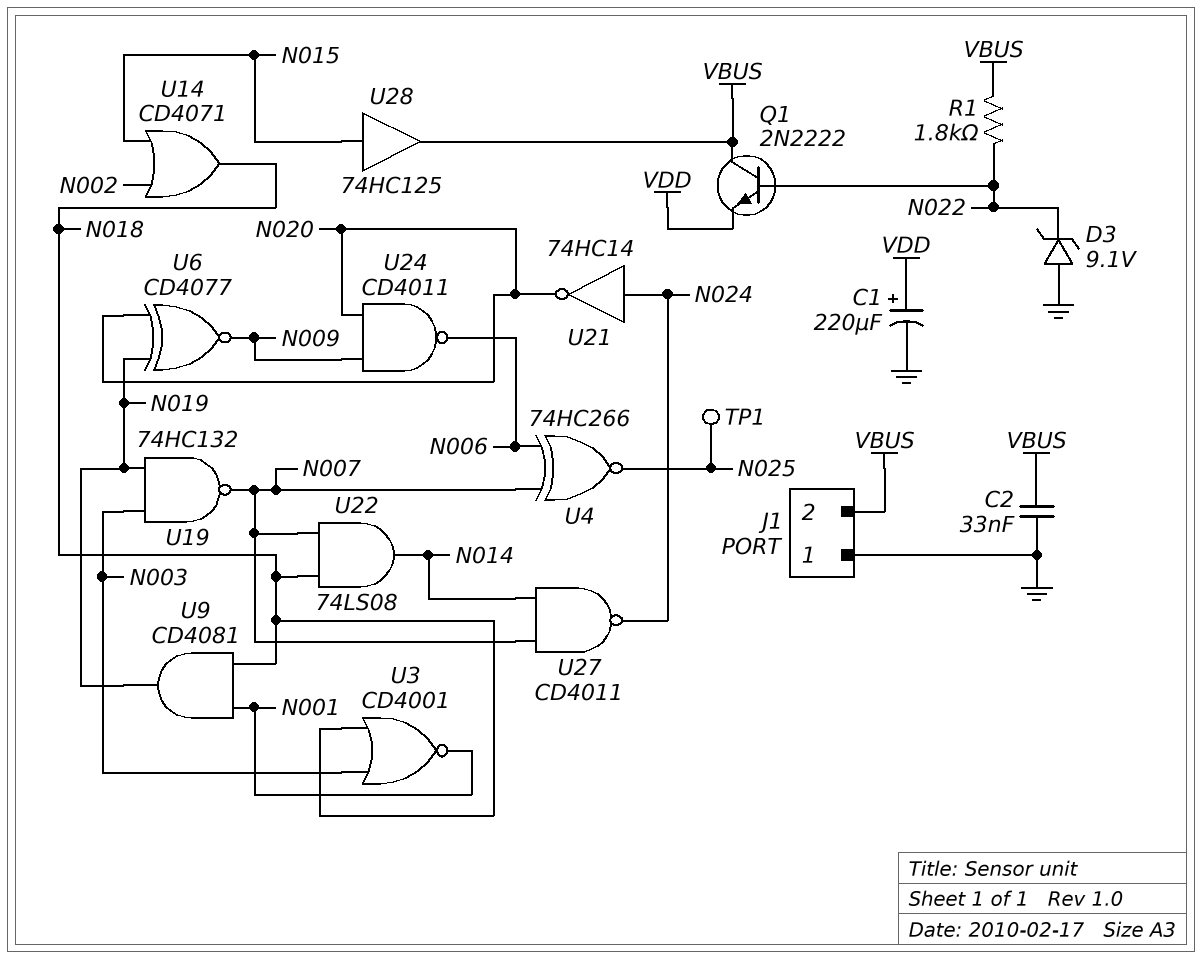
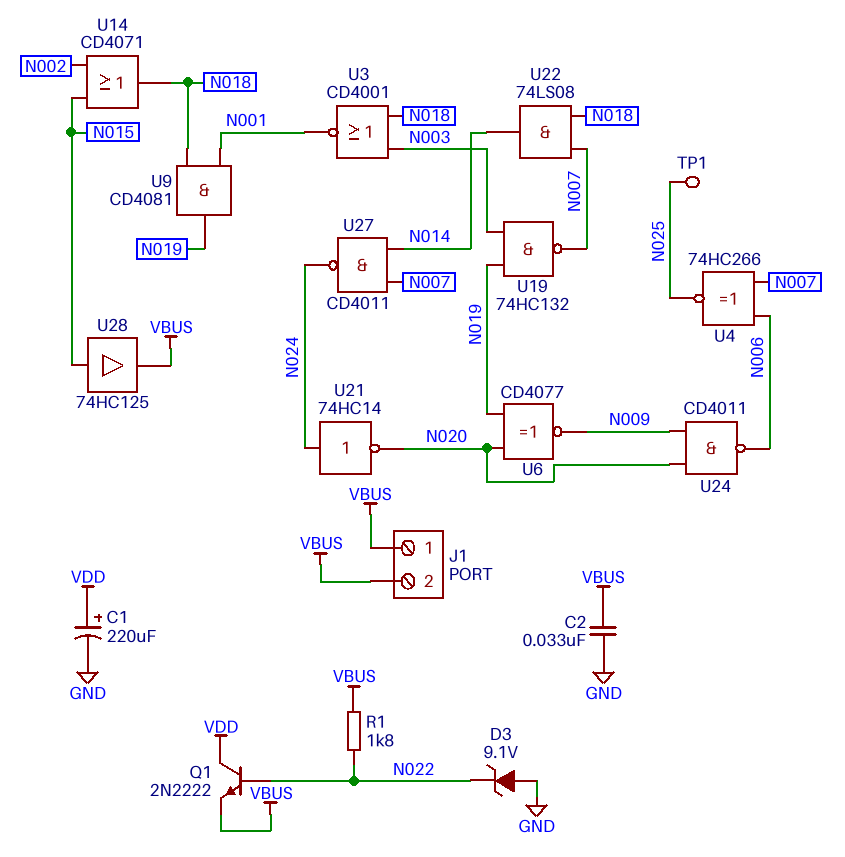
J1 pin 1: GND -> VBUS
Q1: NPN 2N2222 (B N022, C VBUS, E VDD) -> NPN 2N2222 (B N022, C VDD, E VBUS)

